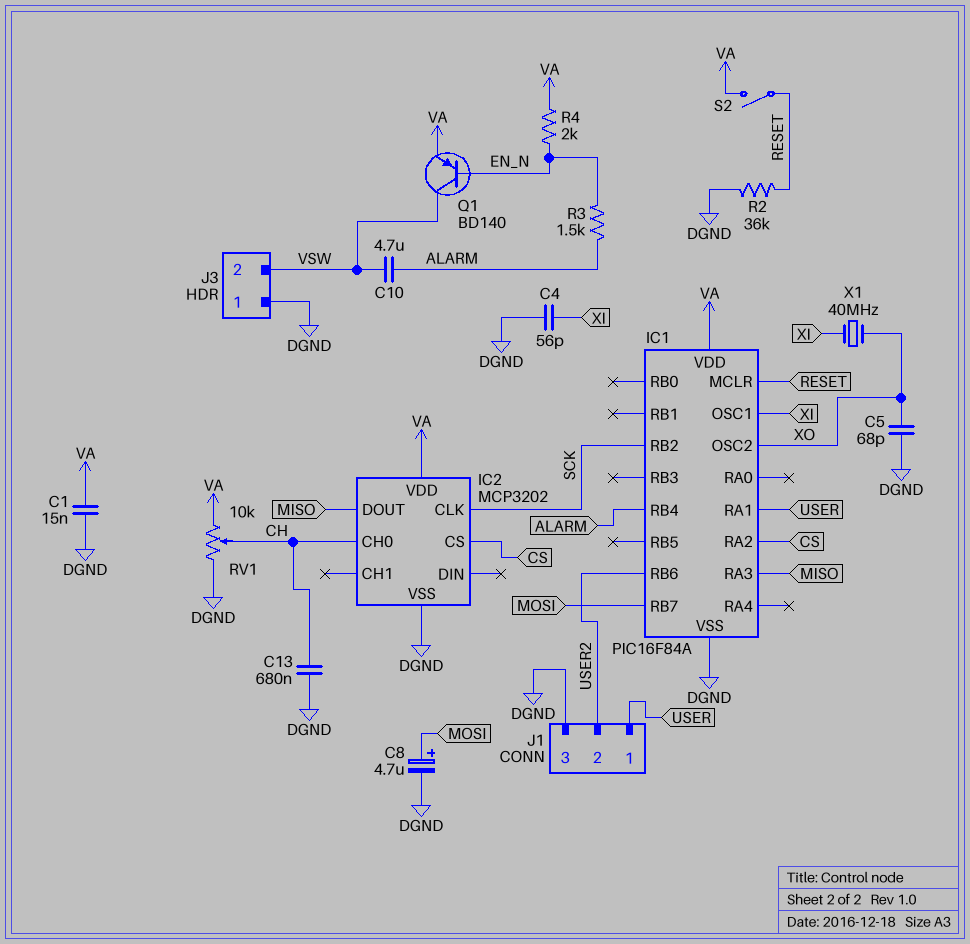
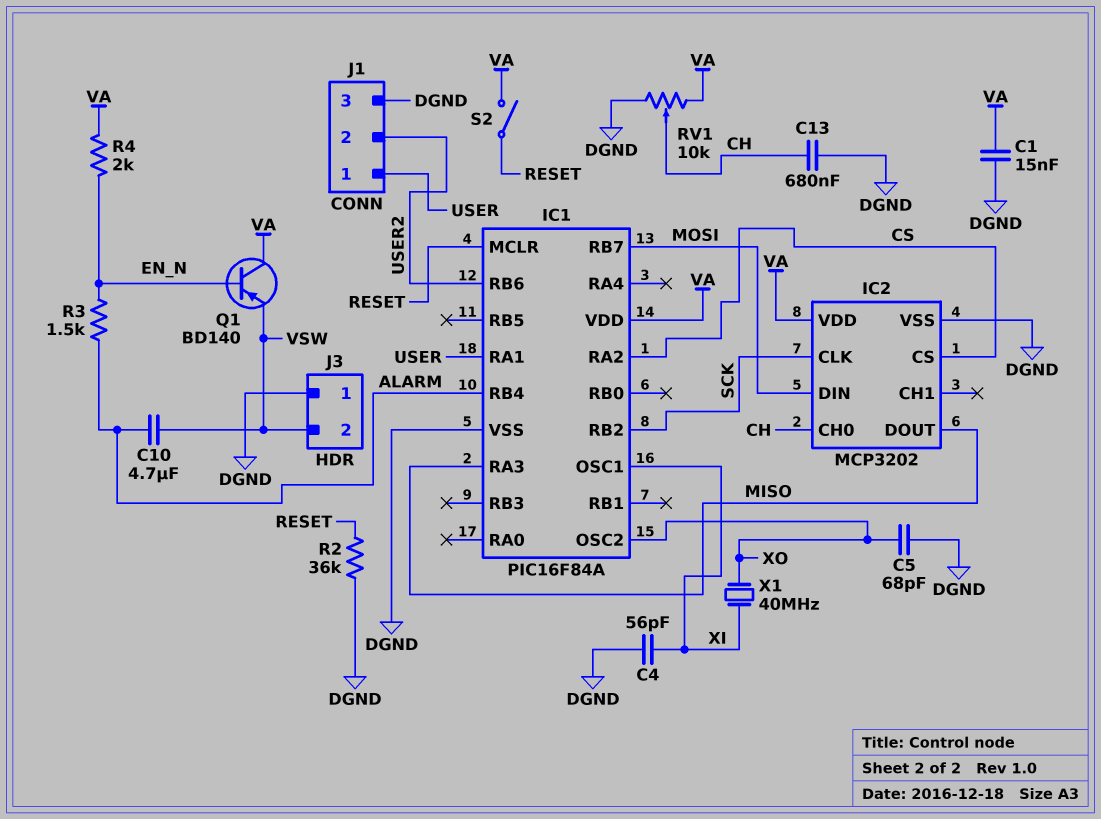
C8: 4.7uF (plus MOSI, minus DGND) -> none
IC2 pin DIN: none -> MOSI
Q1: PNP BD140 (B EN_N, C VSW, E VA) -> PNP BD140 (B EN_N, C VA, E VSW)

